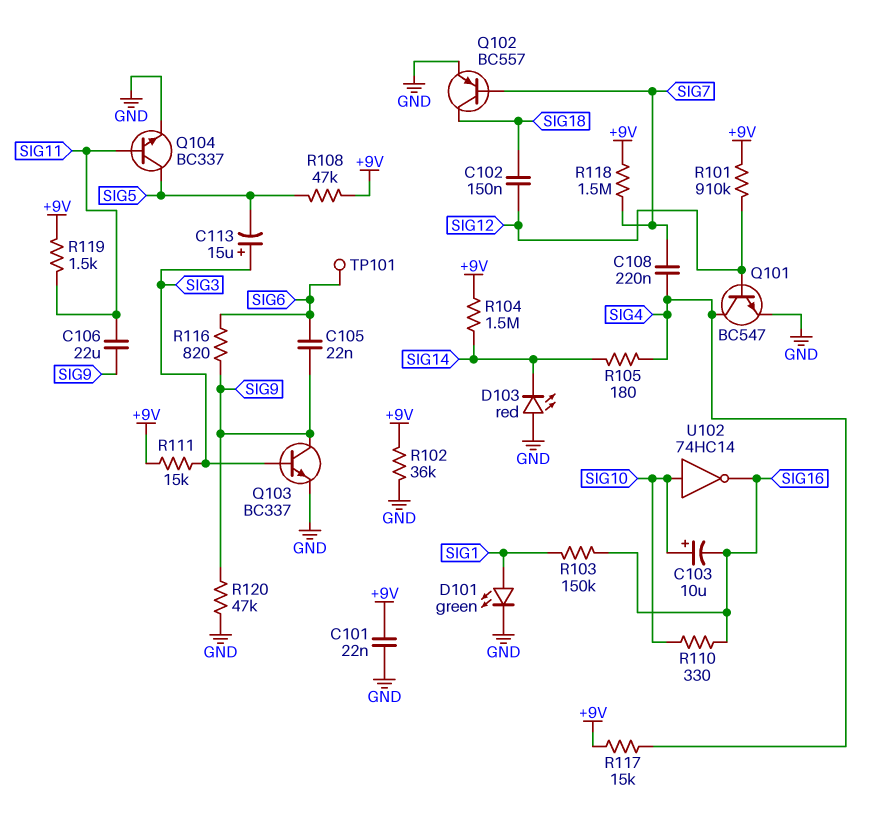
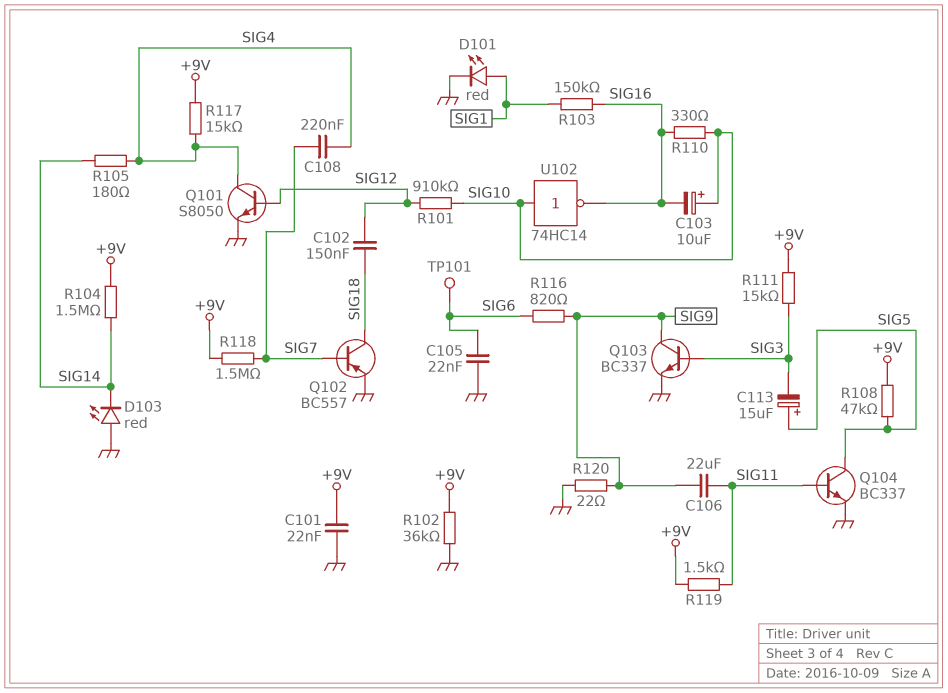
C105: 22nF (SIG6, SIG9) -> 22nF (GND, SIG6)
C113: 15uF (plus SIG3, minus SIG5) -> 15uF (plus SIG5, minus SIG3)
D101: LED green (A SIG1, K GND) -> LED red (A SIG1, K GND)
Q101: NPN BC547 (B SIG12, C SIG4, E GND) -> NPN S8050 (B SIG12, C SIG4, E GND)
R101: 910k (+9V, SIG12) -> 910k (SIG10, SIG12)
R120: 47k (GND, SIG9) -> 22 (GND, SIG9)

